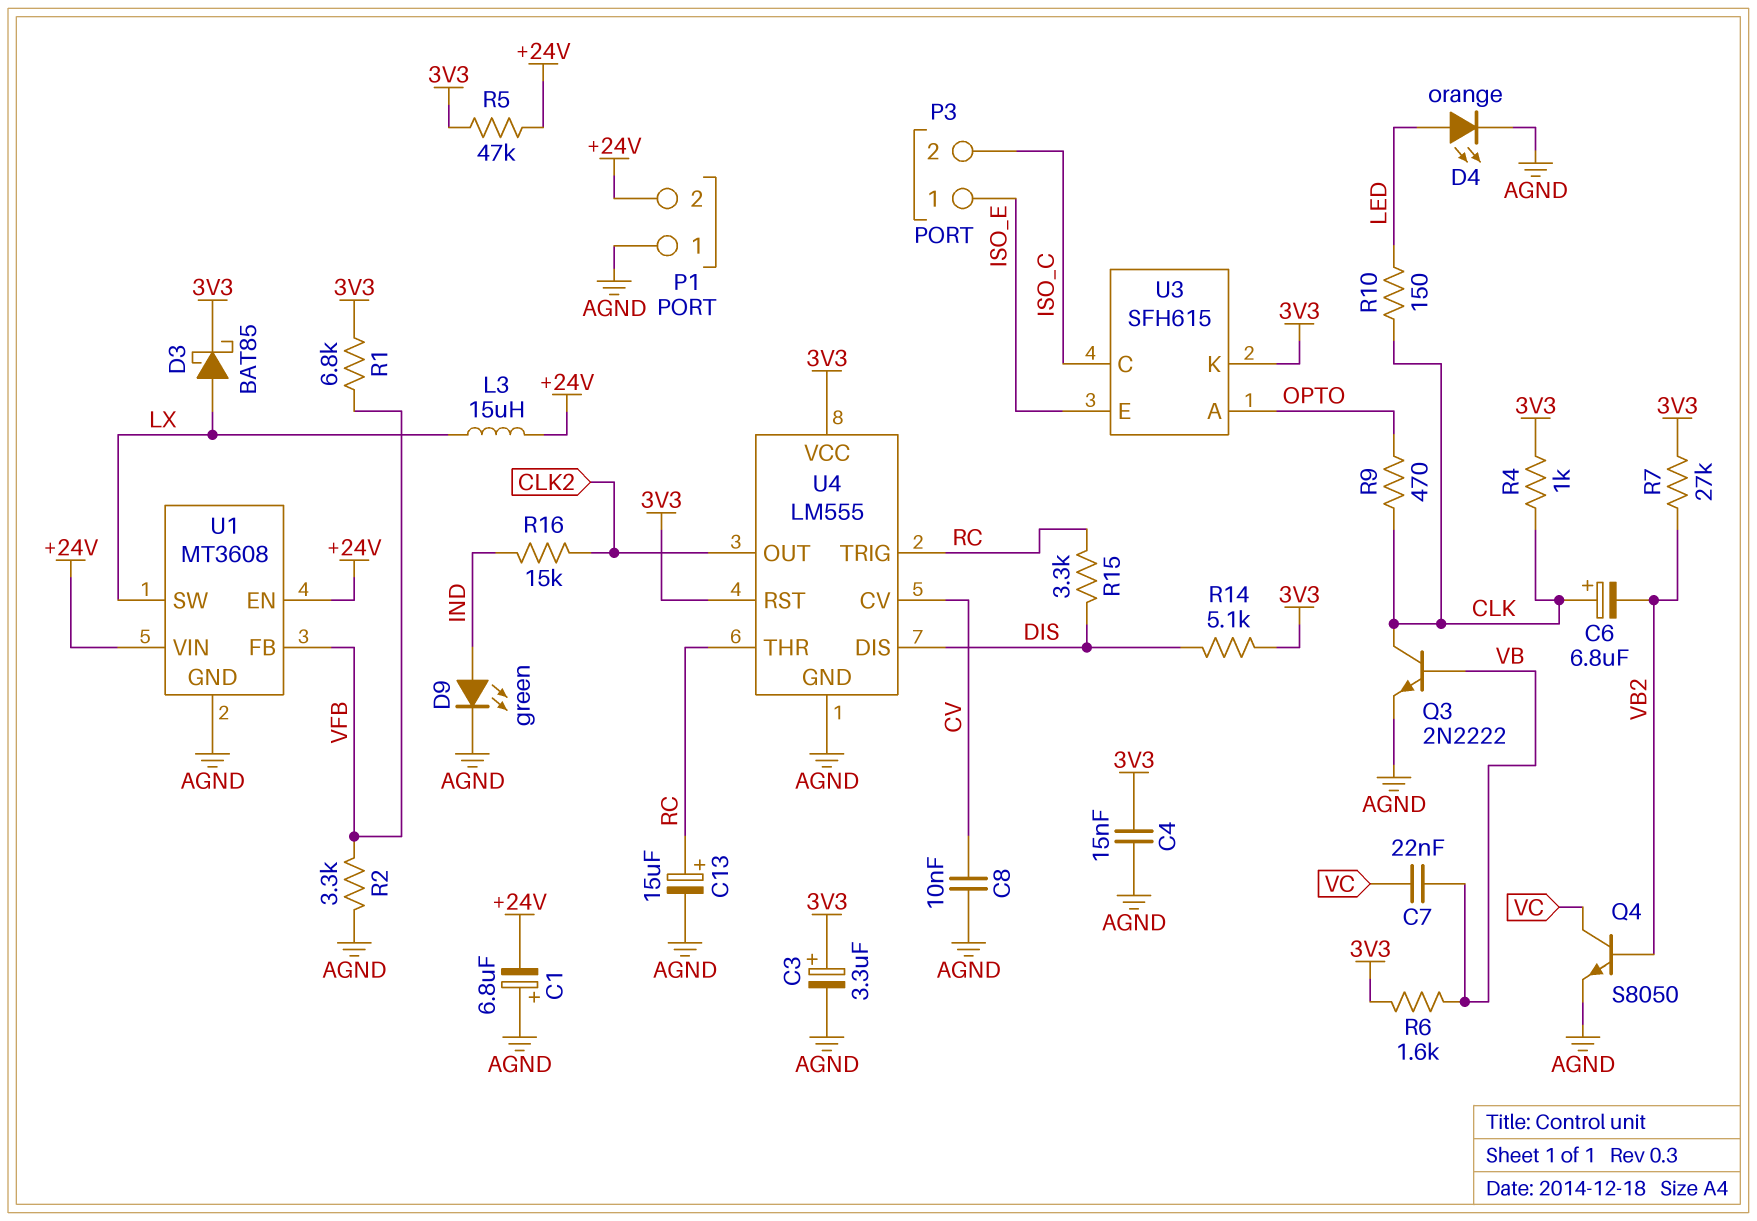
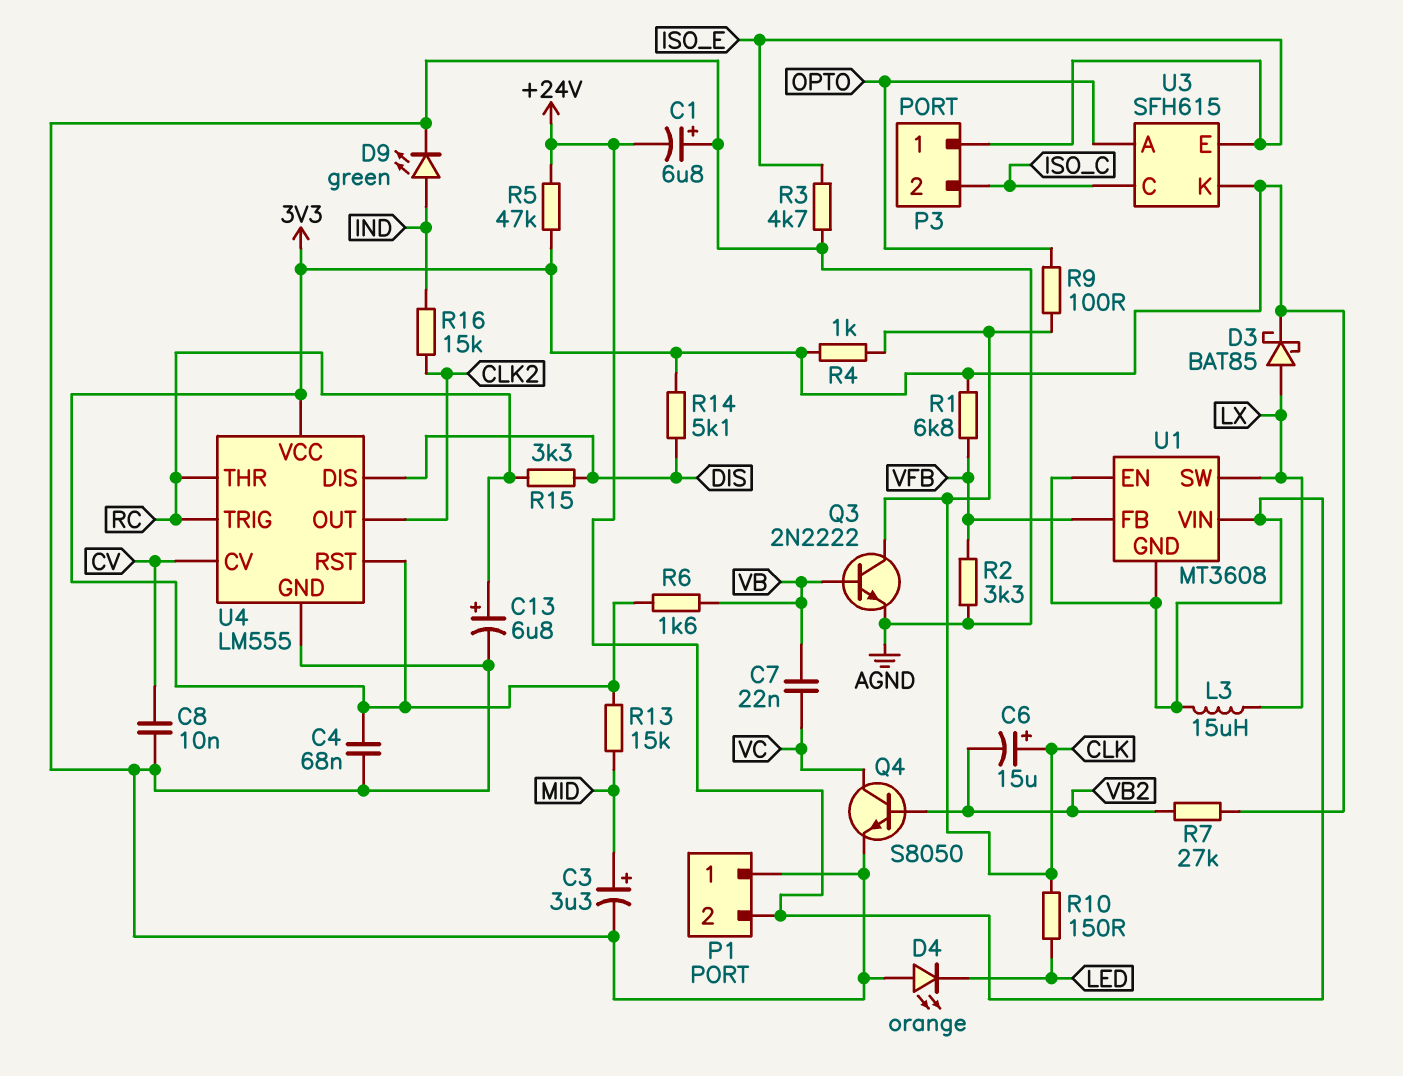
C3: 3.3uF (plus 3V3, minus AGND) -> 3.3uF (plus MID, minus AGND)
C4: 15nF (3V3, AGND) -> 68nF (3V3, AGND)
C6: 6.8uF (plus CLK, minus VB2) -> 15uF (plus CLK, minus VB2)
C13: 15uF (plus RC, minus AGND) -> 6.8uF (plus RC, minus AGND)
D4: LED orange (A LED, K AGND) -> LED orange (A AGND, K LED)
R3: none -> 4.7k (AGND, ISO_E)
R9: 470 (CLK, OPTO) -> 100 (CLK, OPTO)
R13: none -> 15k (3V3, MID)
U1 pin GND: AGND -> +24V

